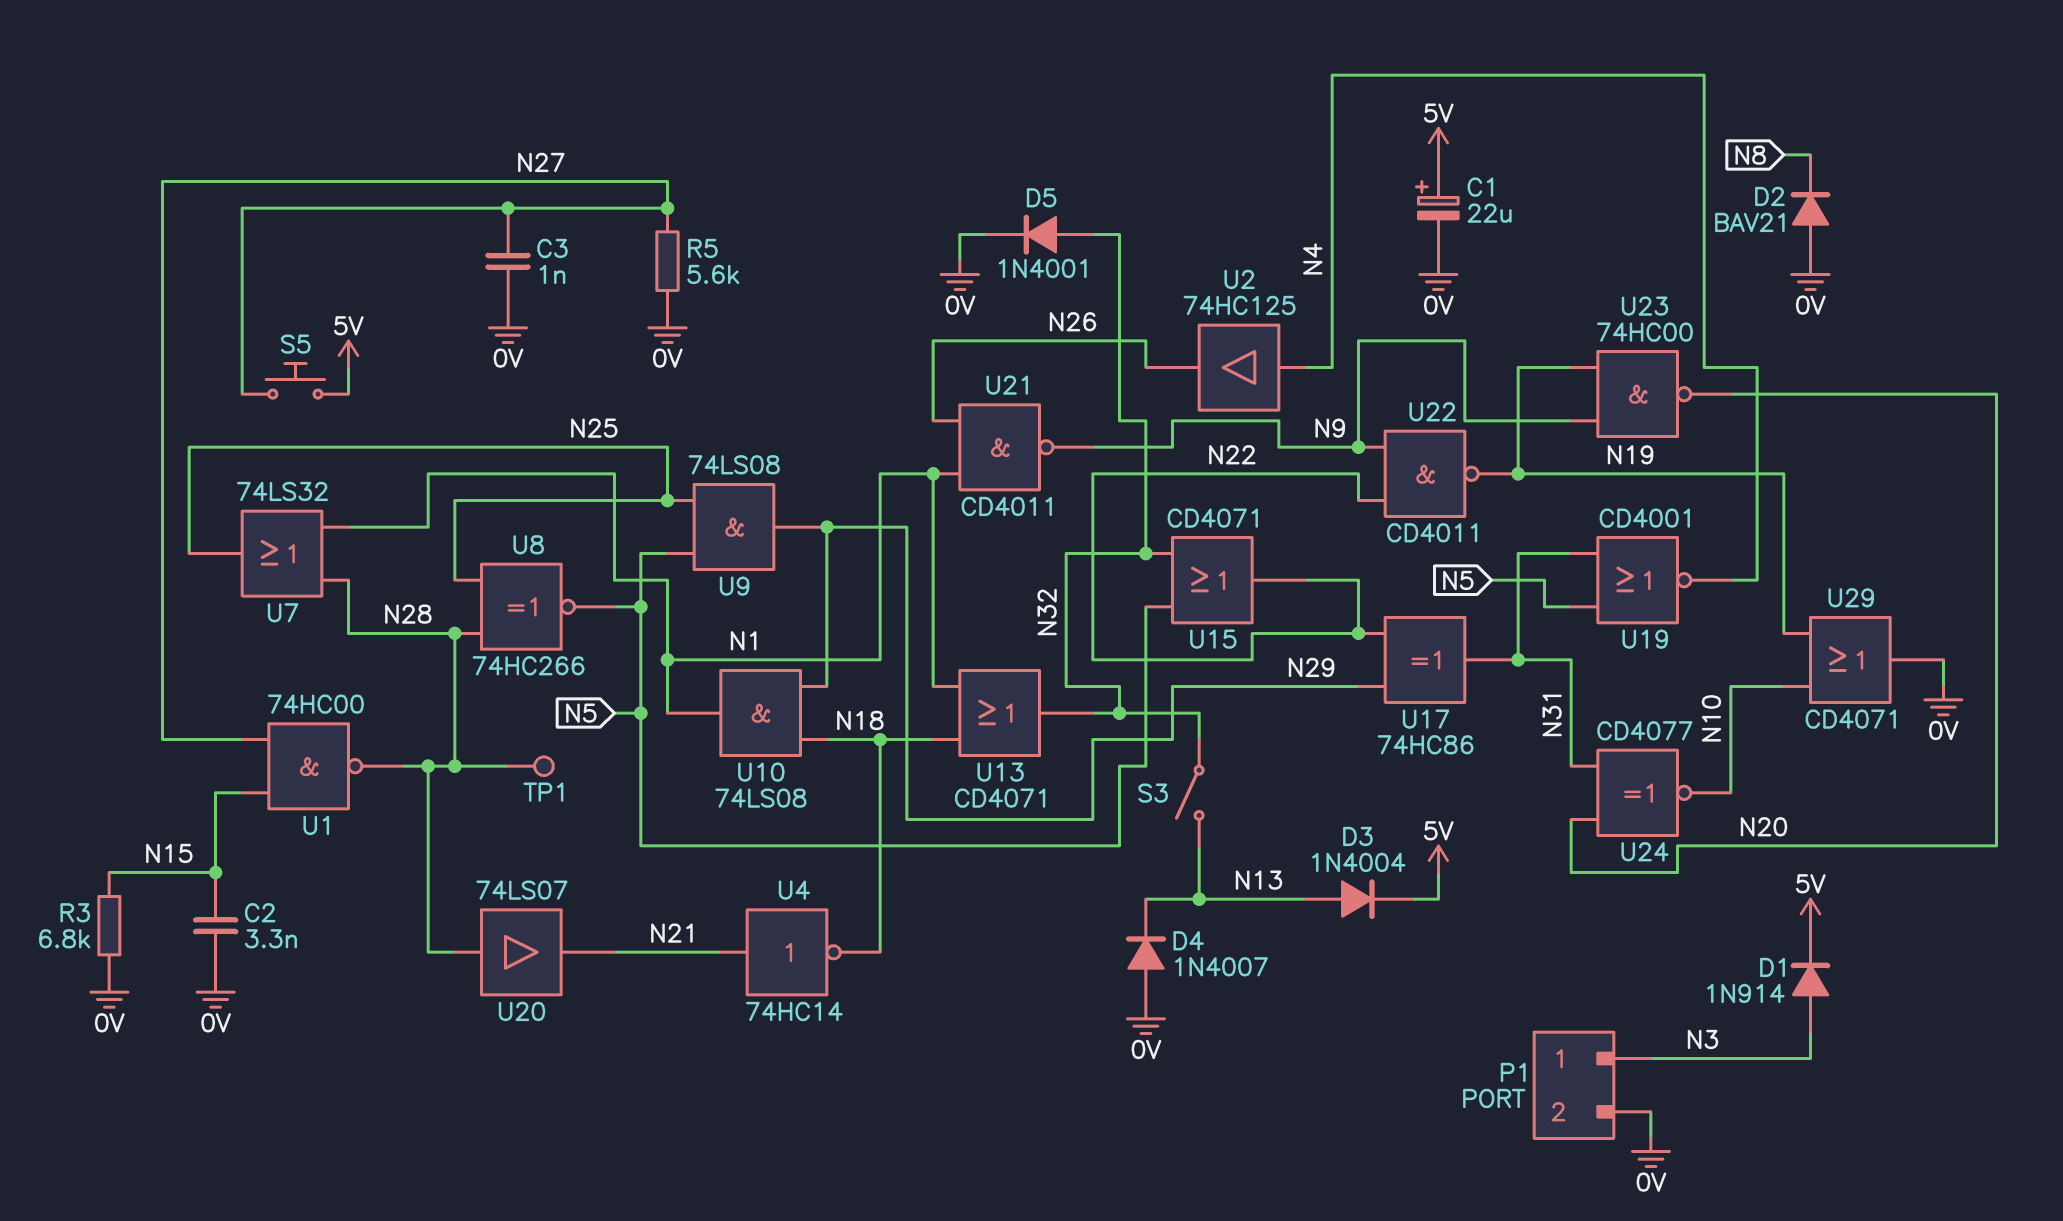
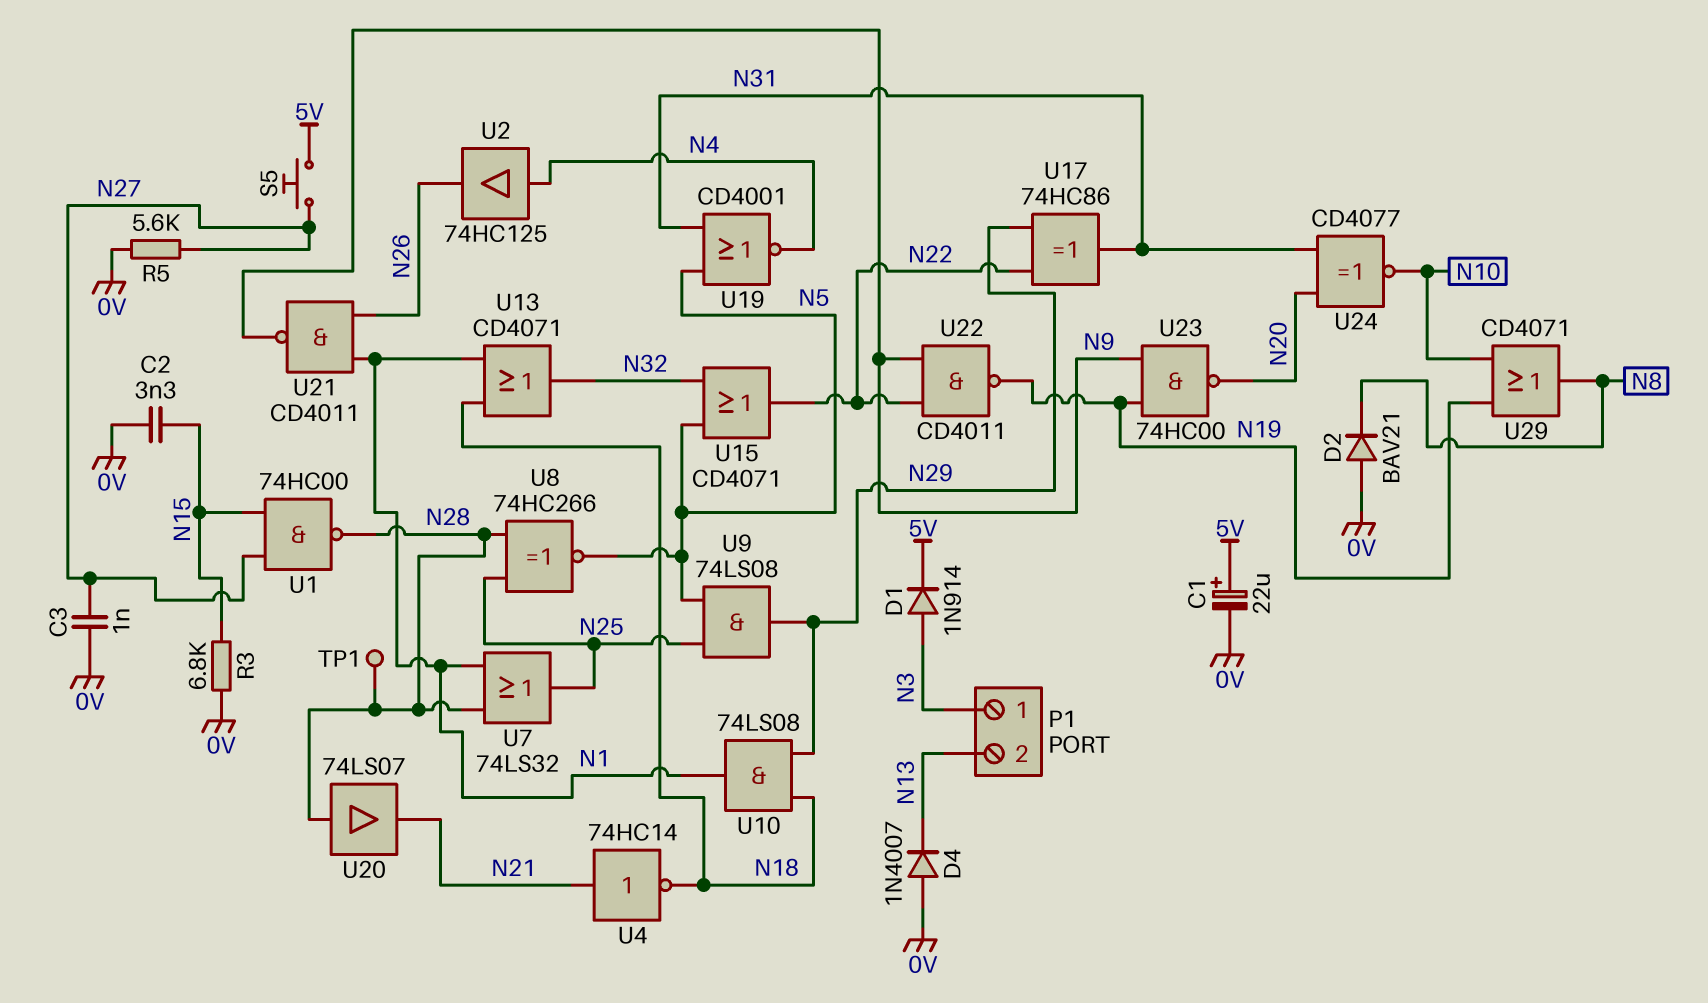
D3: diode 1N4004 (A N13, K 5V) -> none
D5: diode 1N4001 (A N32, K 0V) -> none
P1 pin 2: 0V -> N13
S3: switch (N13, N32) -> none
U29: OR CD4071 (in N10, in N19, out 0V) -> OR CD4071 (in N10, in N19, out N8)

